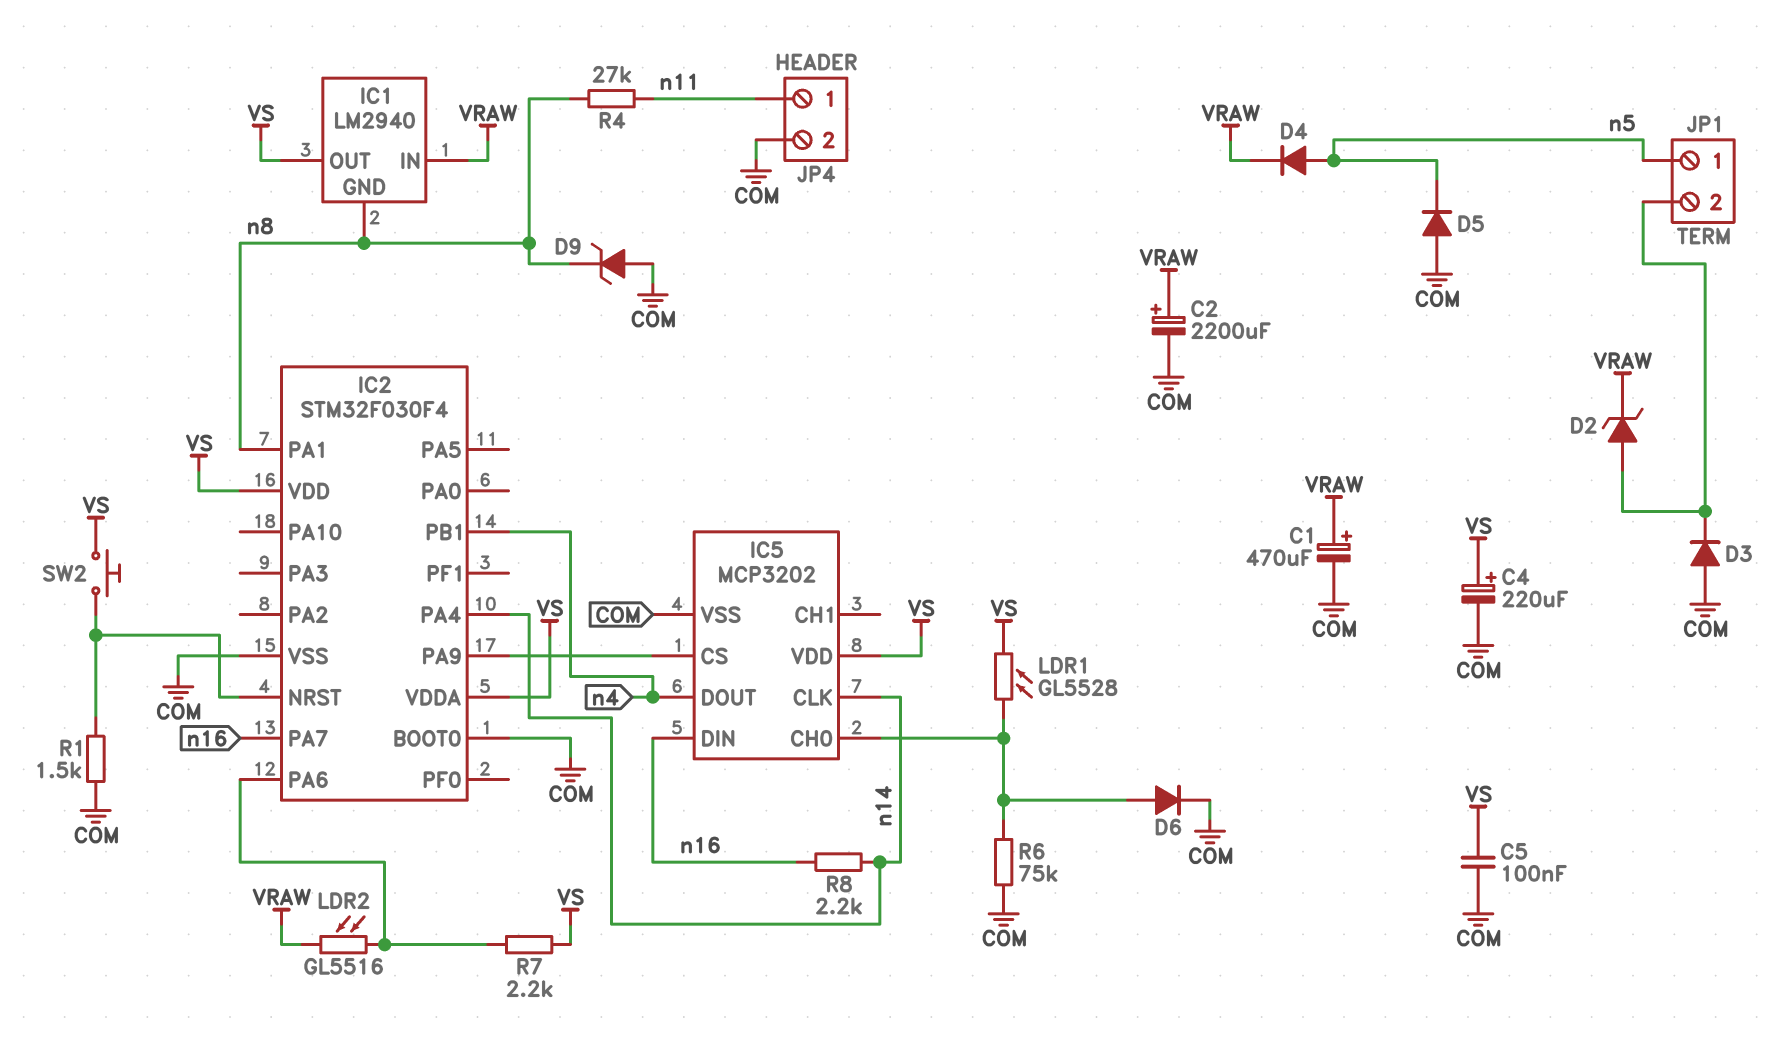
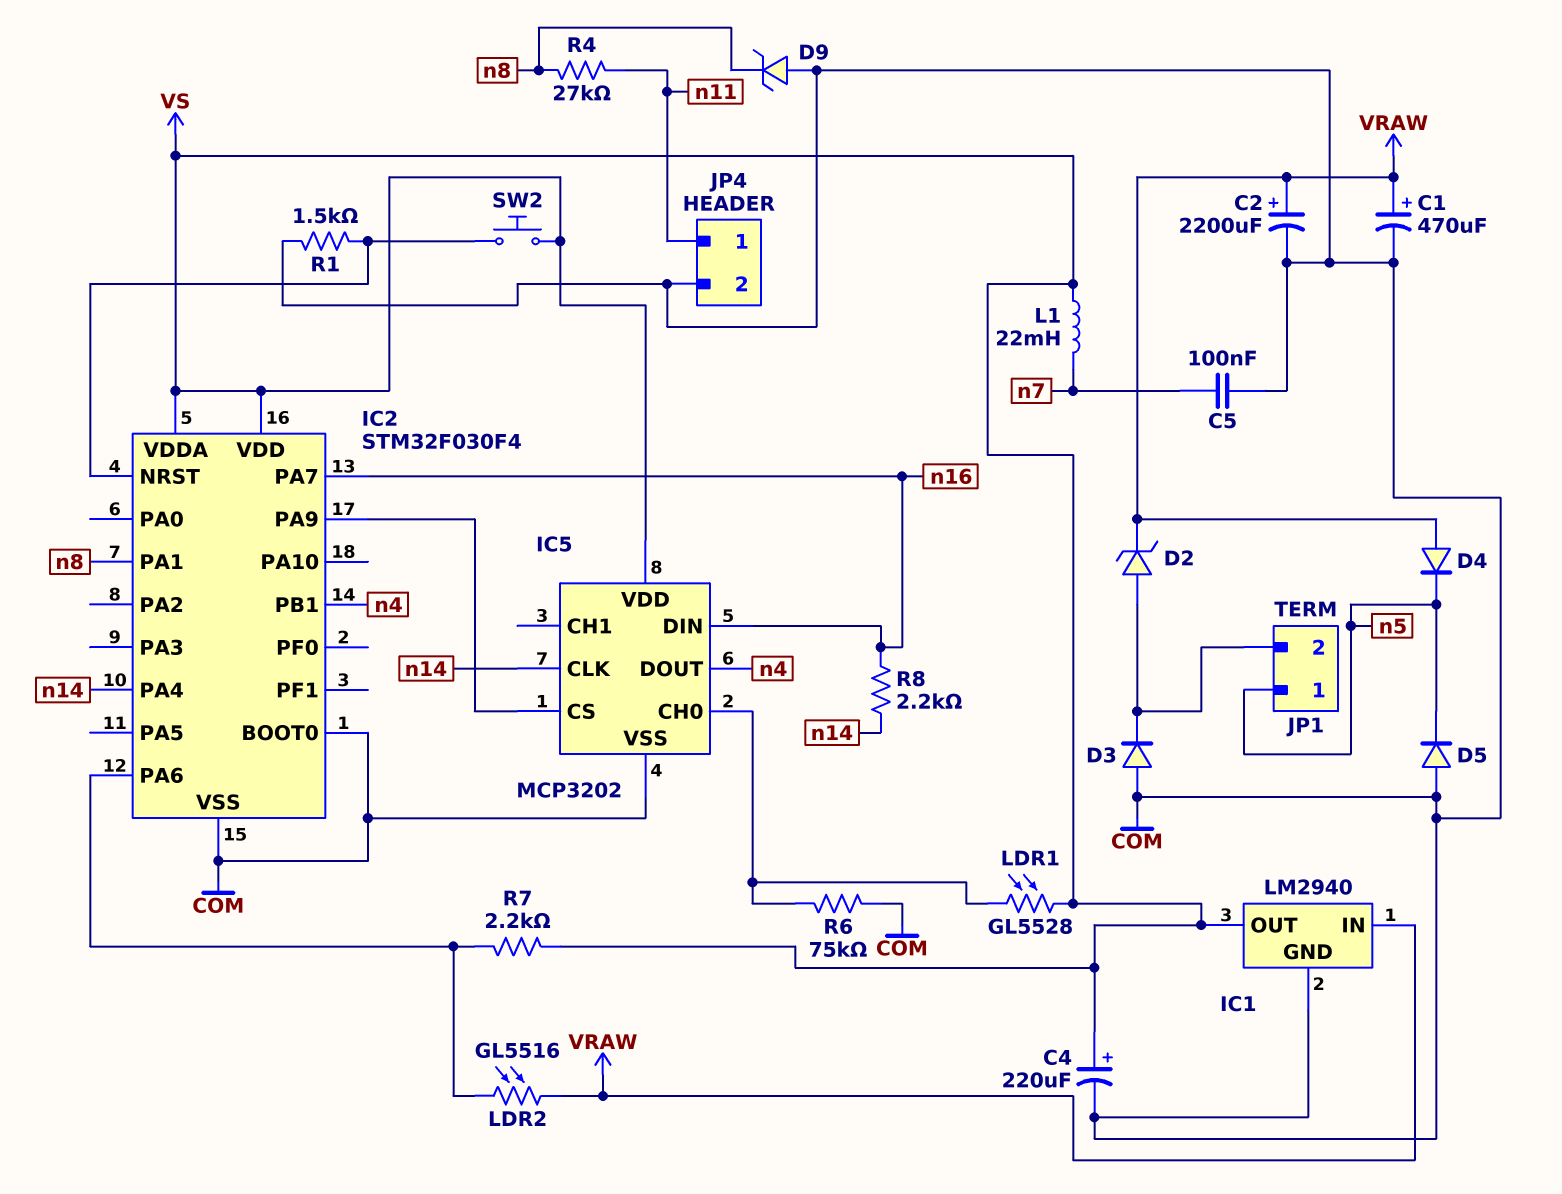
C5: 100nF (COM, VS) -> 100nF (COM, n7)
D4: diode (A n5, K VRAW) -> diode (A VRAW, K n5)
D6: diode (A IC5/CH0, K COM) -> none
IC1 pin GND: n8 -> COM
L1: none -> 22mH (VS, n7)

